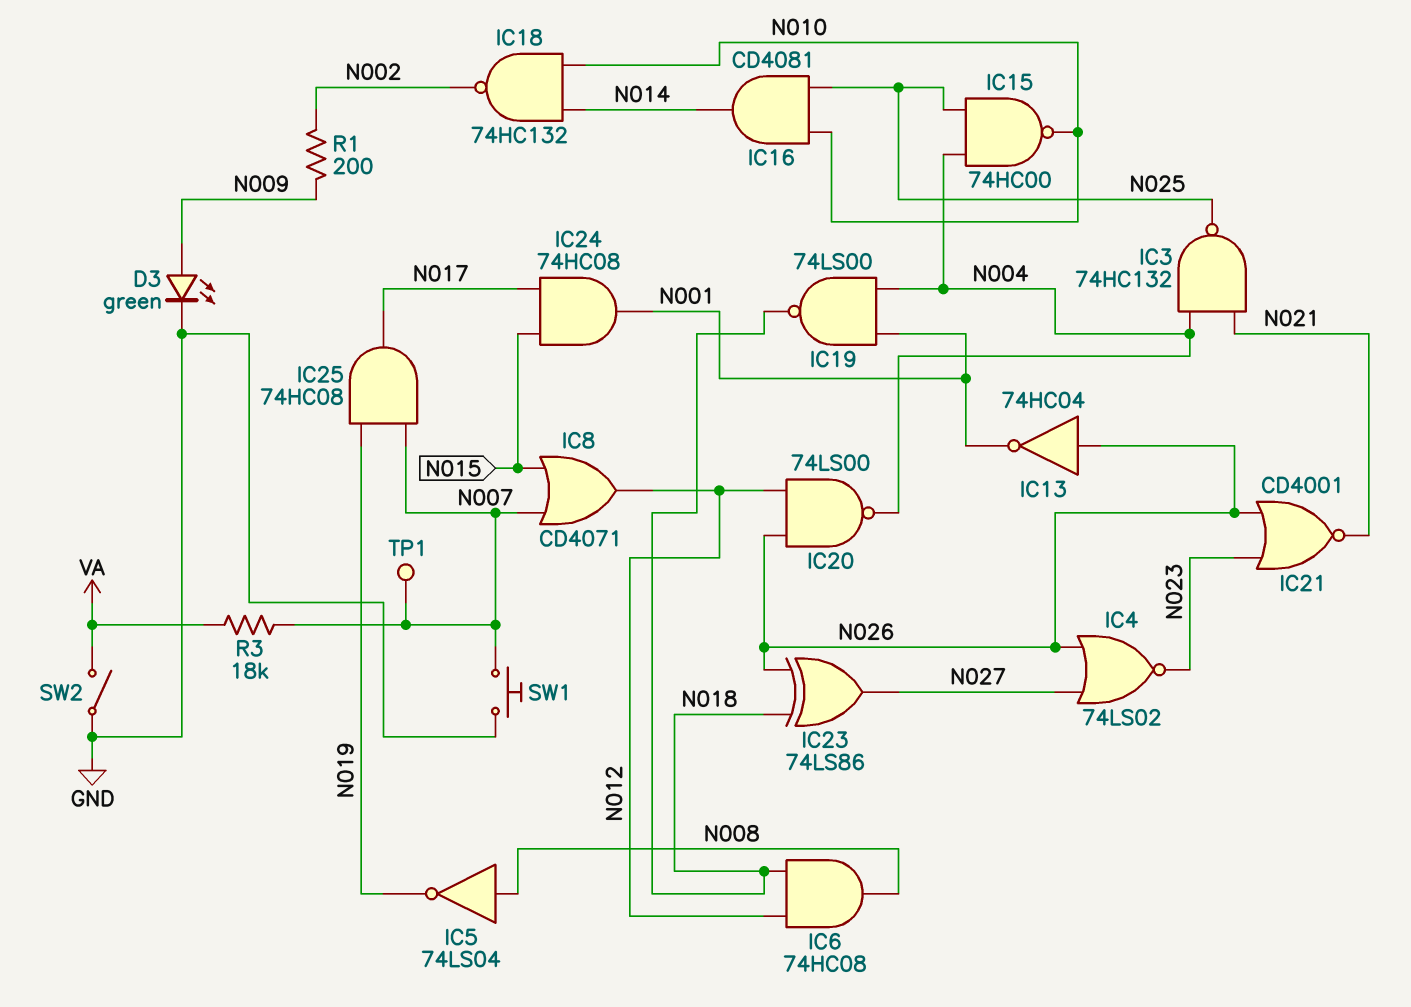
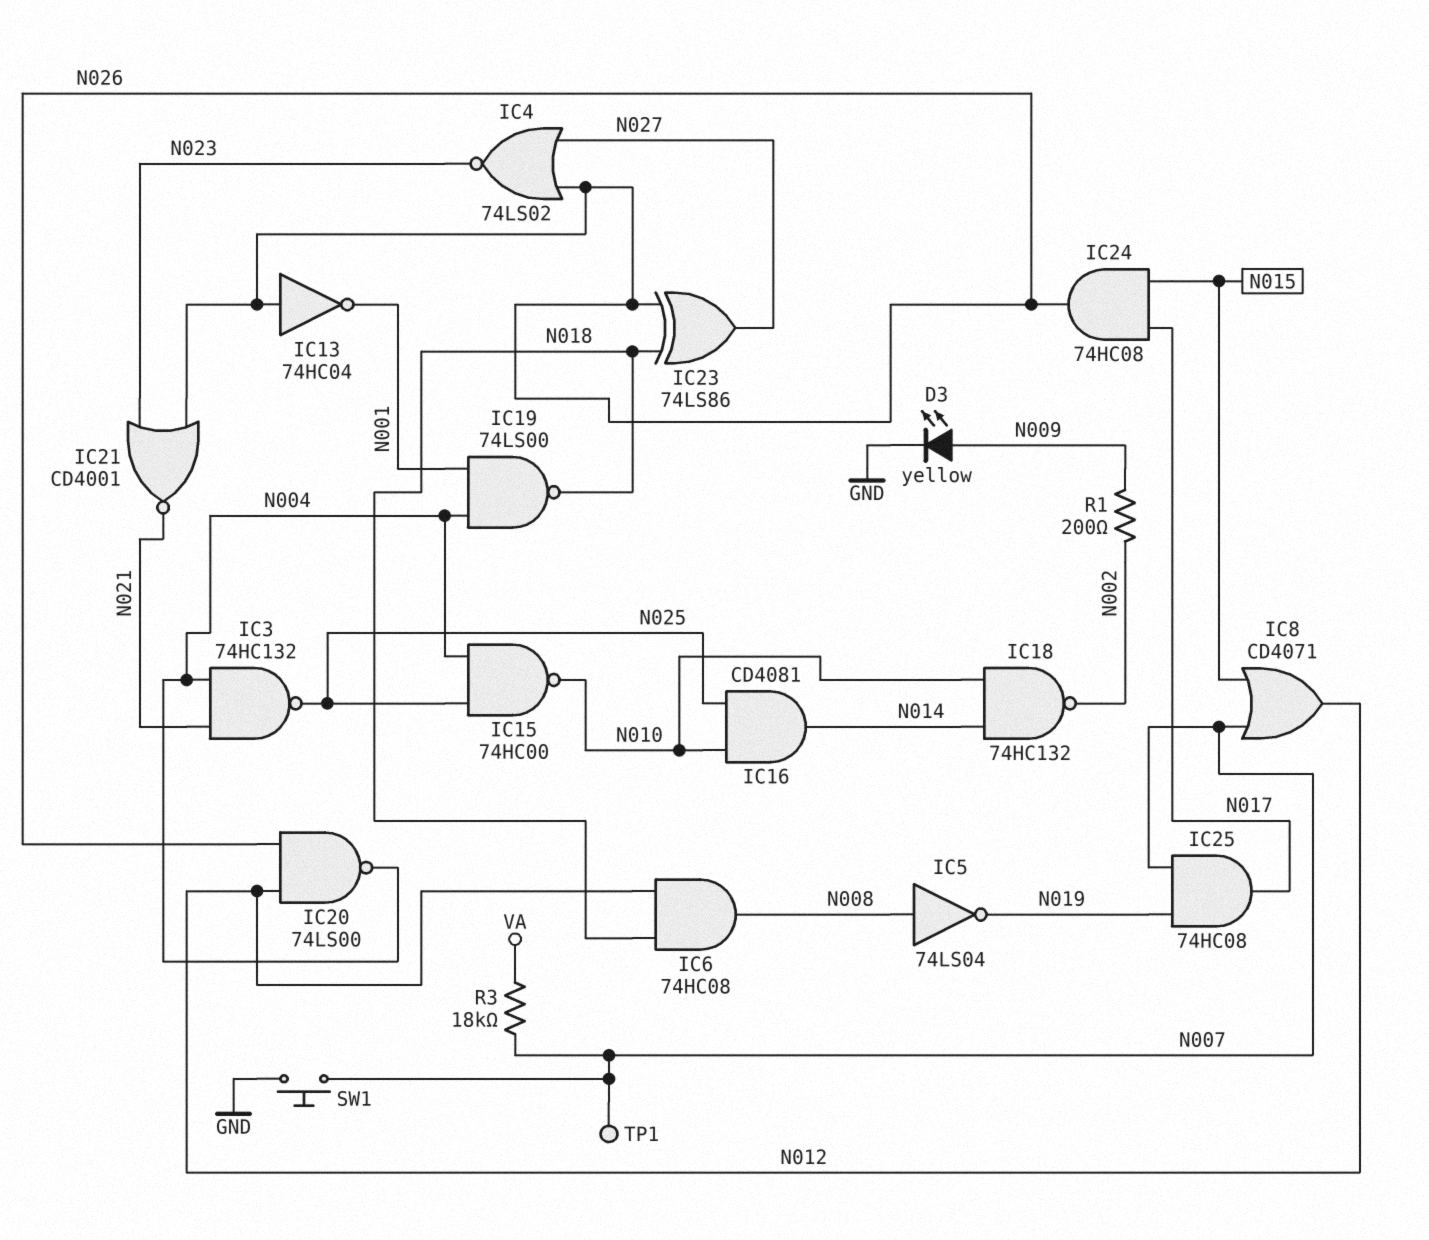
D3: LED green (A N009, K GND) -> LED yellow (A N009, K GND)
IC24: AND 74HC08 (in N015, in N017, out N001) -> AND 74HC08 (in N015, in N017, out N026)
SW2: switch (GND, VA) -> none

